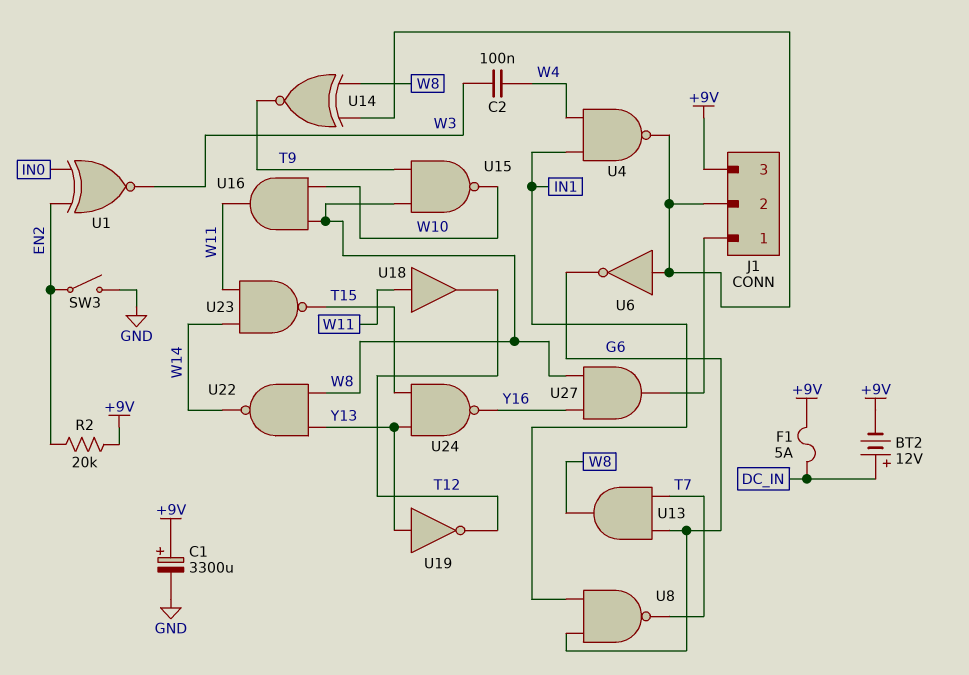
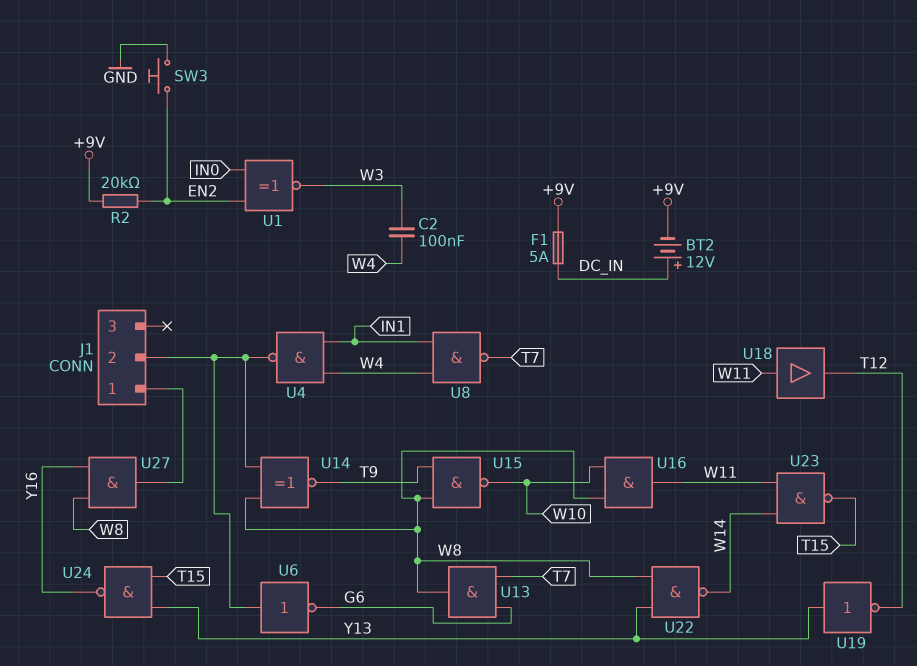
C1: 3300uF (plus +9V, minus GND) -> none
J1 pin 3: +9V -> none
SW3: switch (EN2, GND) -> button (EN2, GND)
U8: NAND (in G6, in IN1, out T7) -> NAND (in IN1, in W4, out T7)

